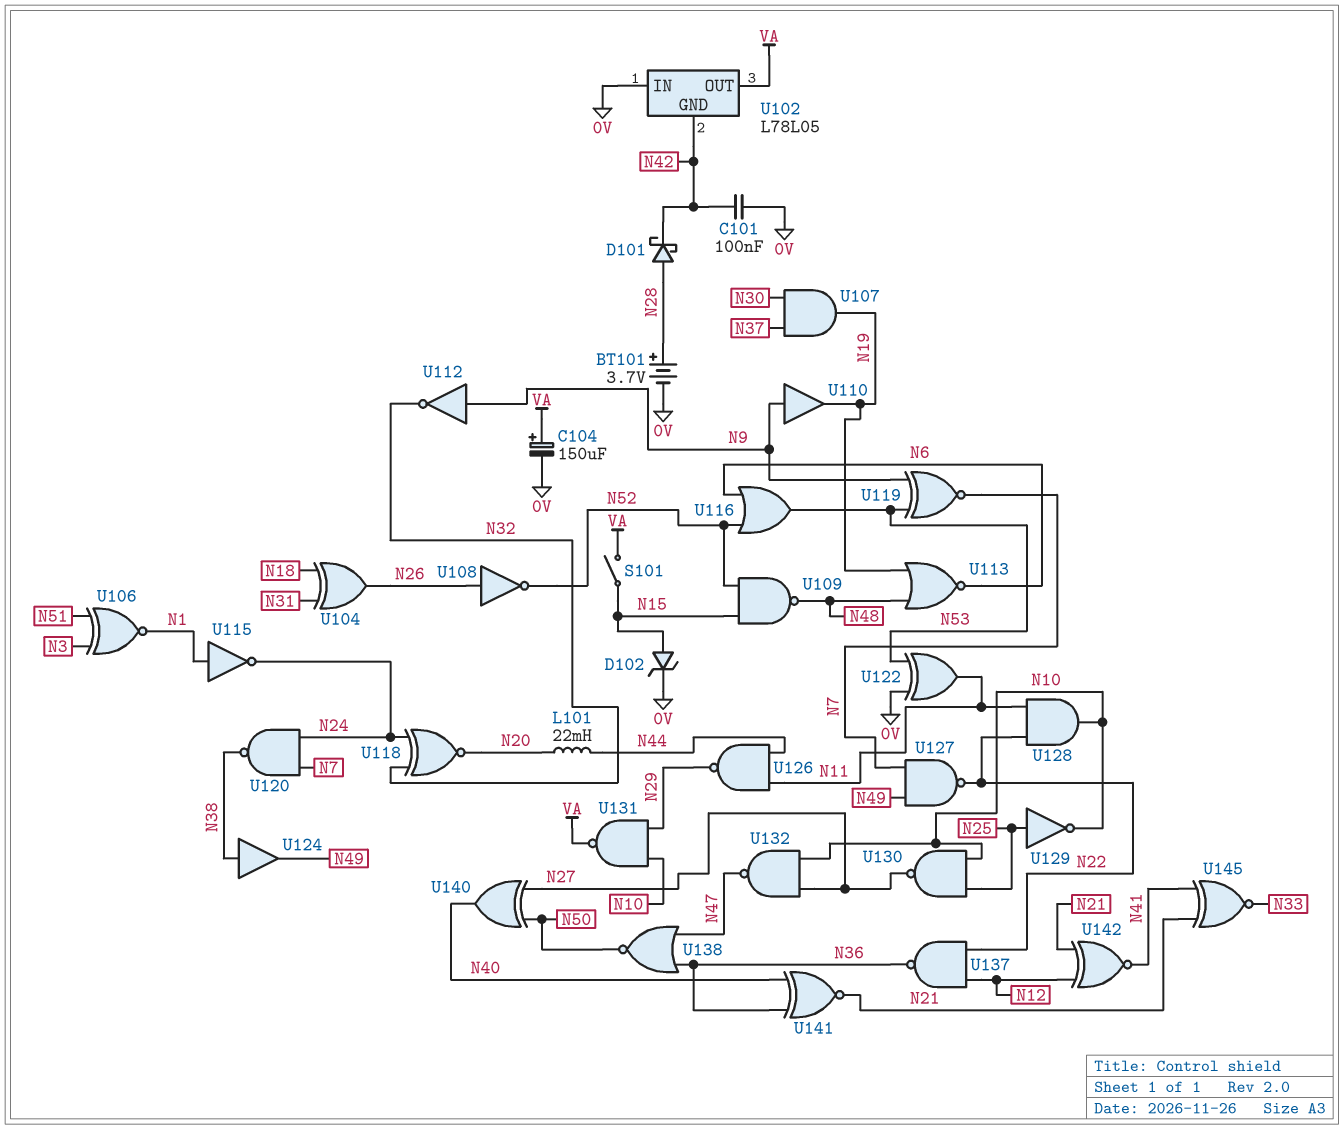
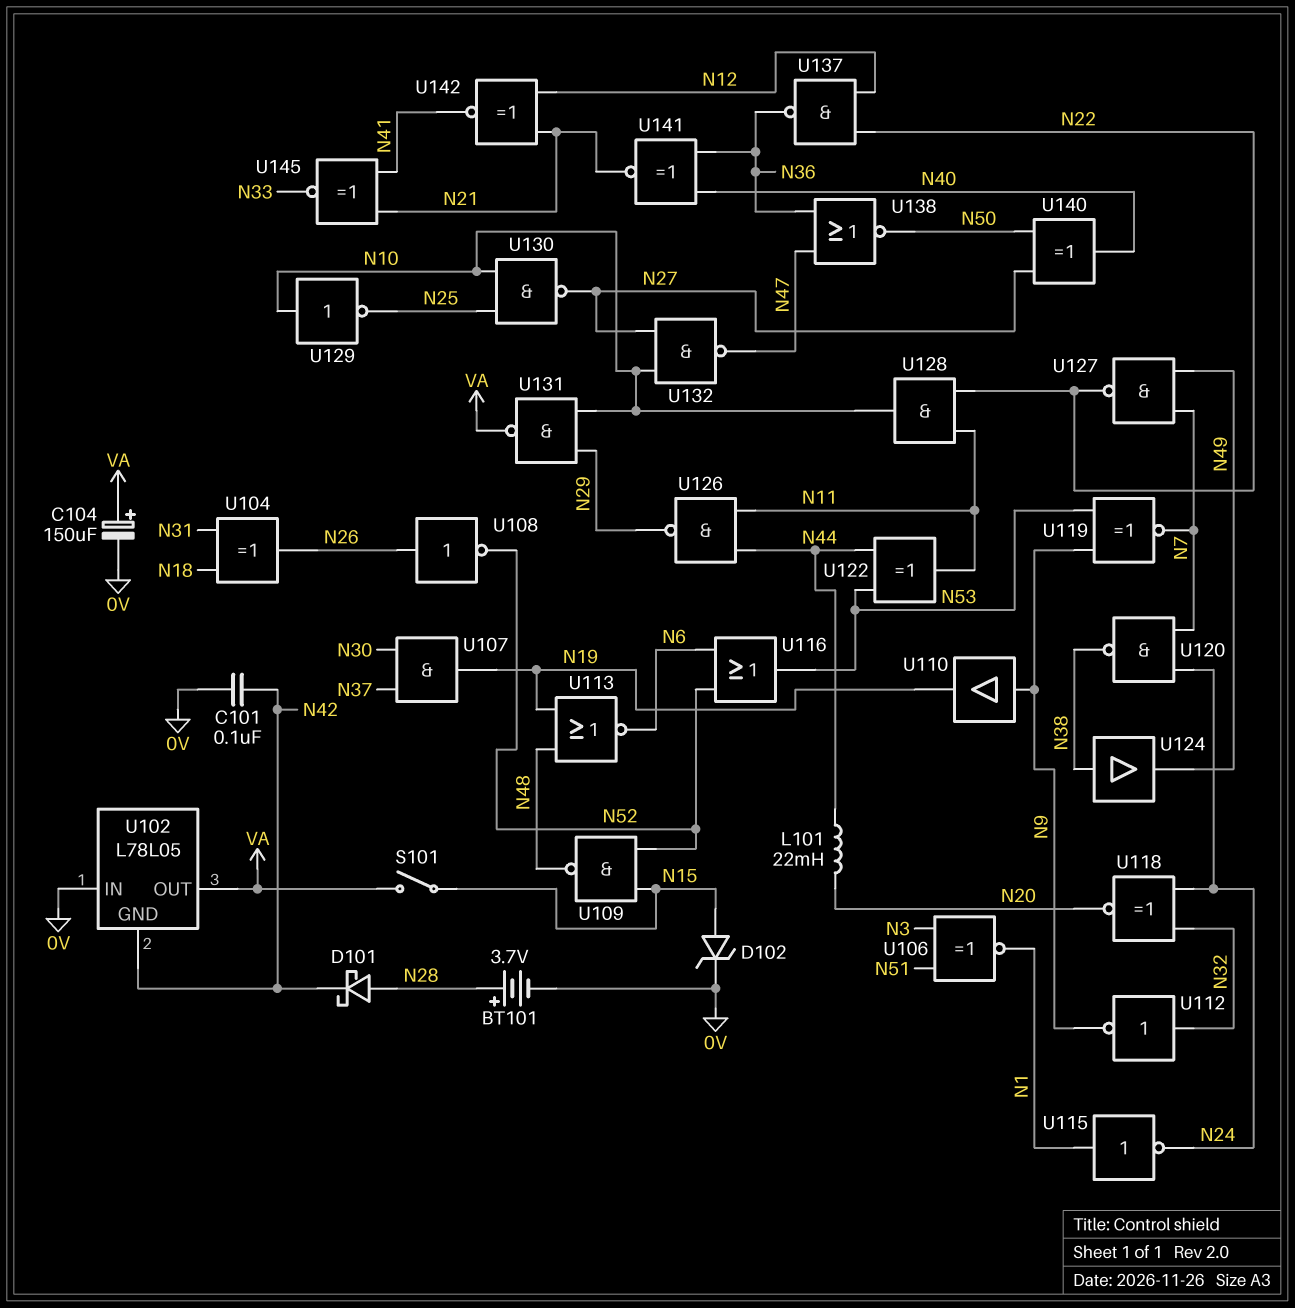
U112: NOT (in N9, out N32) -> NOT (in N32, out N9)
U122: XOR (in 0V, in N53, out N11) -> XOR (in N44, in N53, out N11)
U129: NOT (in N25, out N10) -> NOT (in N10, out N25)

